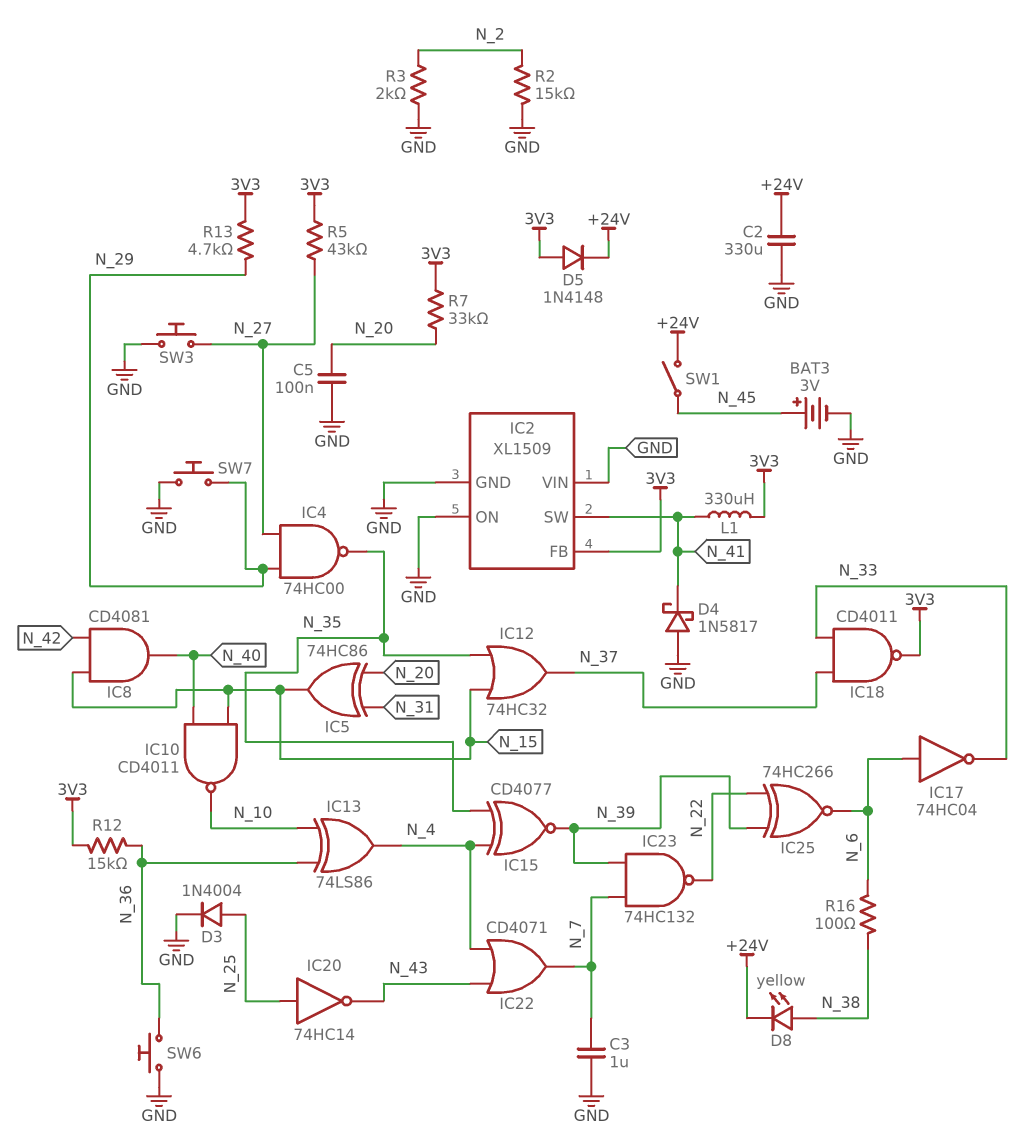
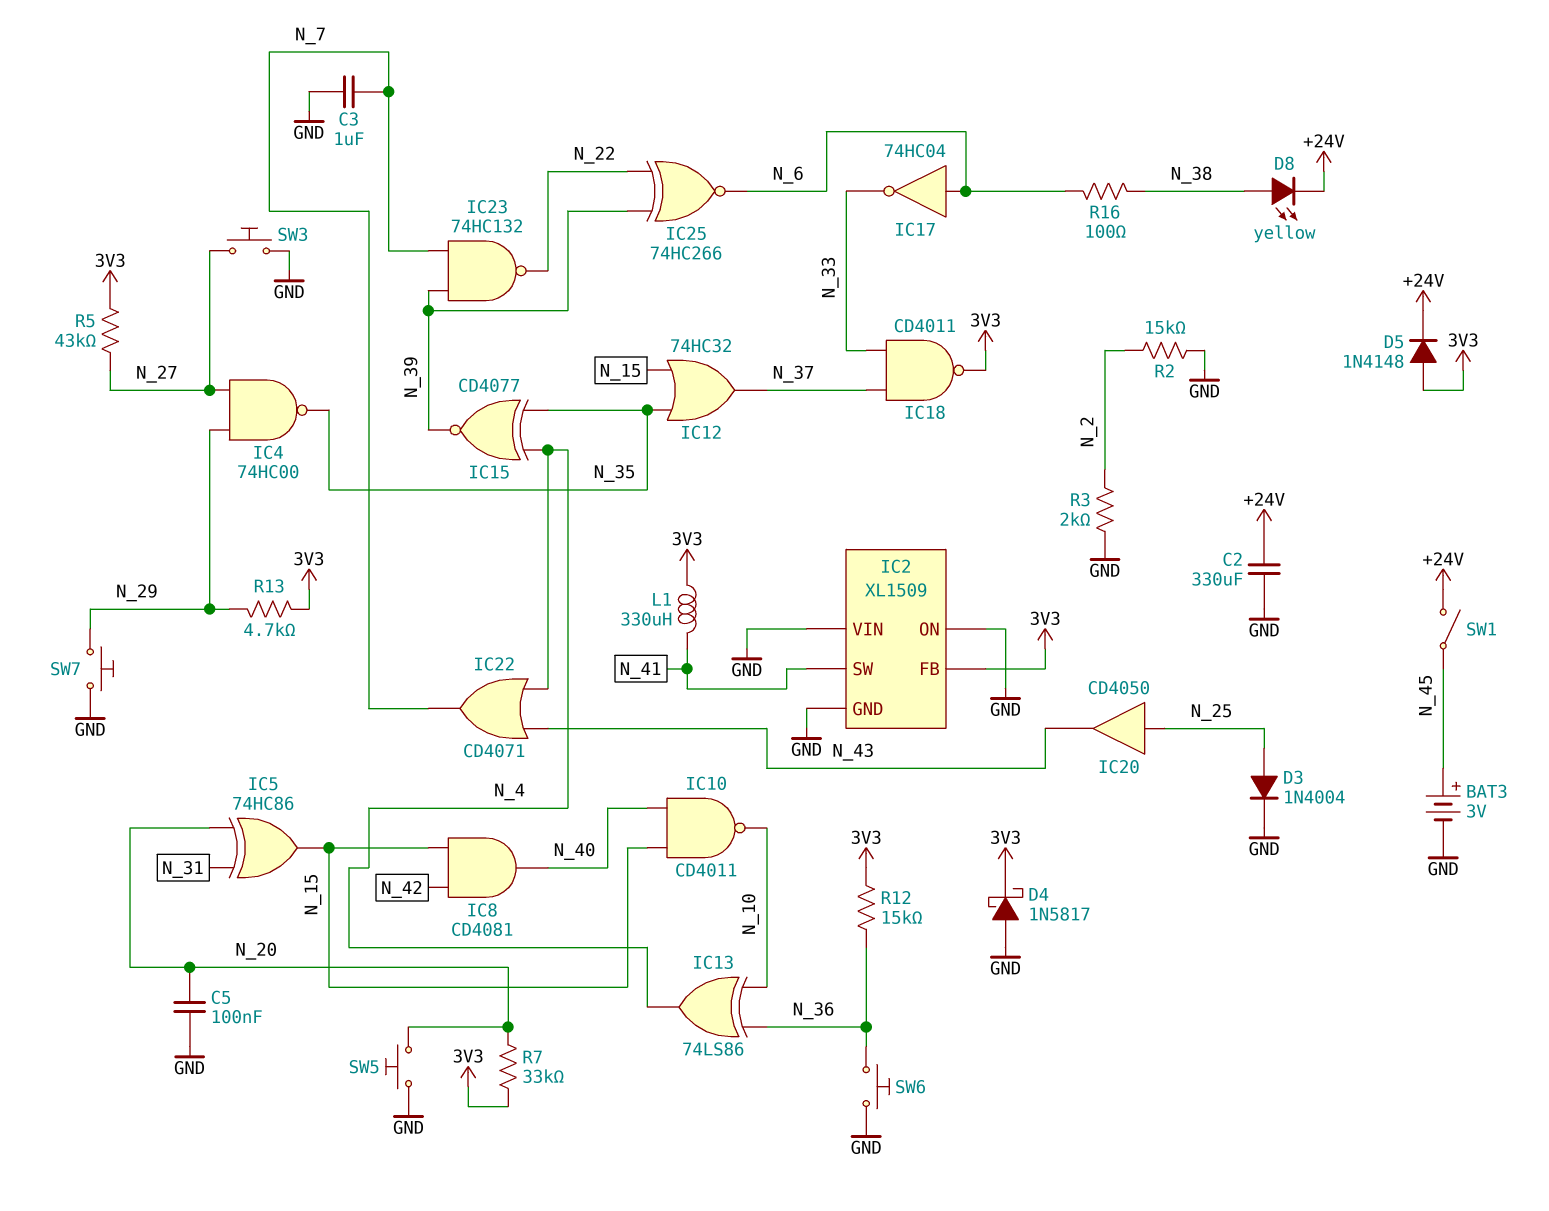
D4: schottky 1N5817 (A GND, K N_41) -> schottky 1N5817 (A GND, K 3V3)
IC20: NOT 74HC14 (in N_25, out N_43) -> buffer CD4050 (in N_25, out N_43)
SW5: none -> button (GND, N_20)

